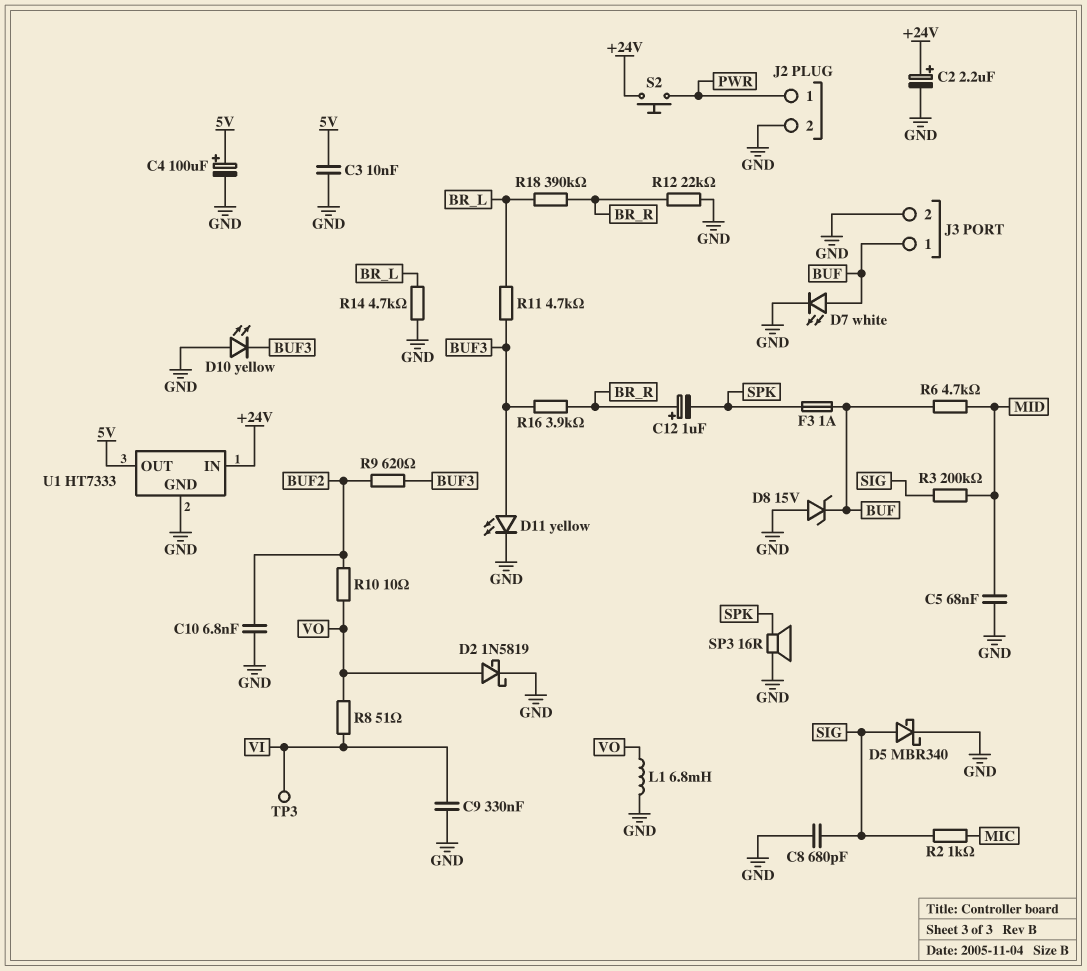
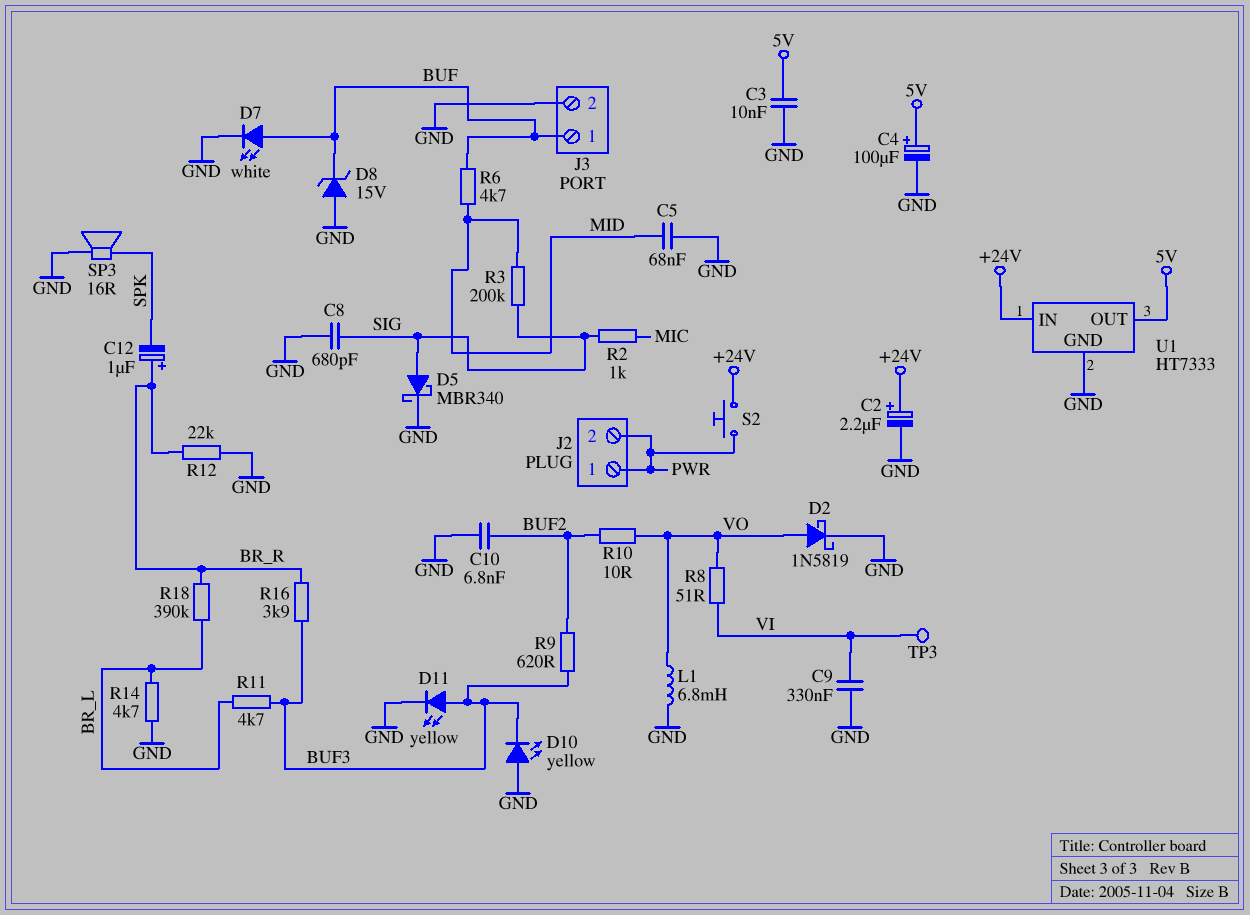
F3: 1A (BUF, SPK) -> none
J2 pin 2: GND -> PWR

